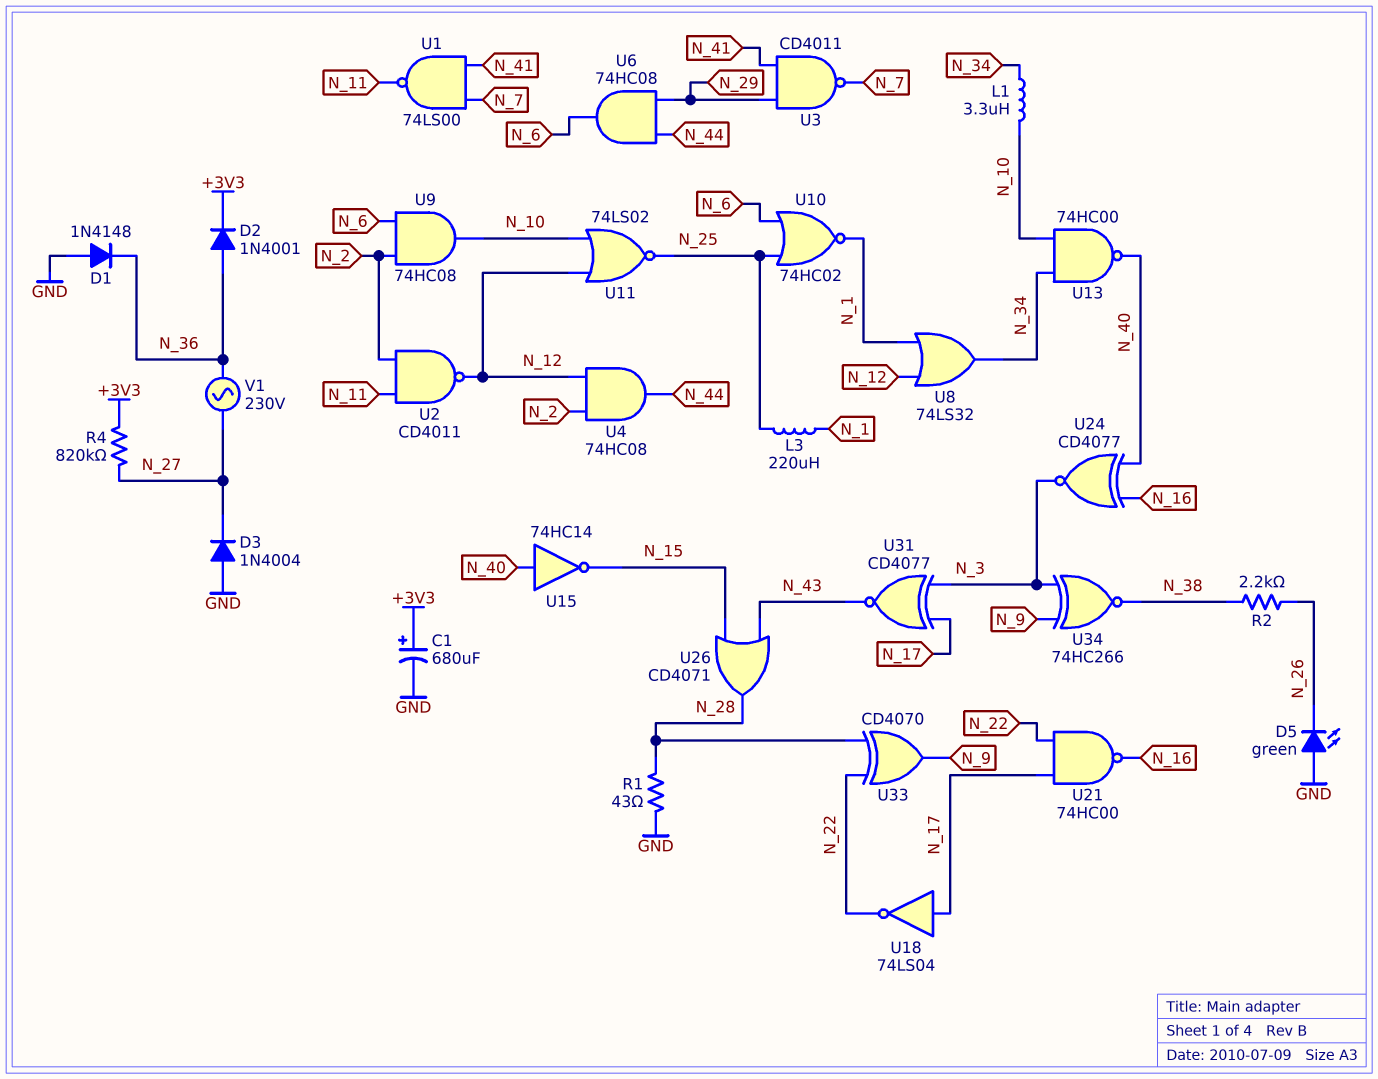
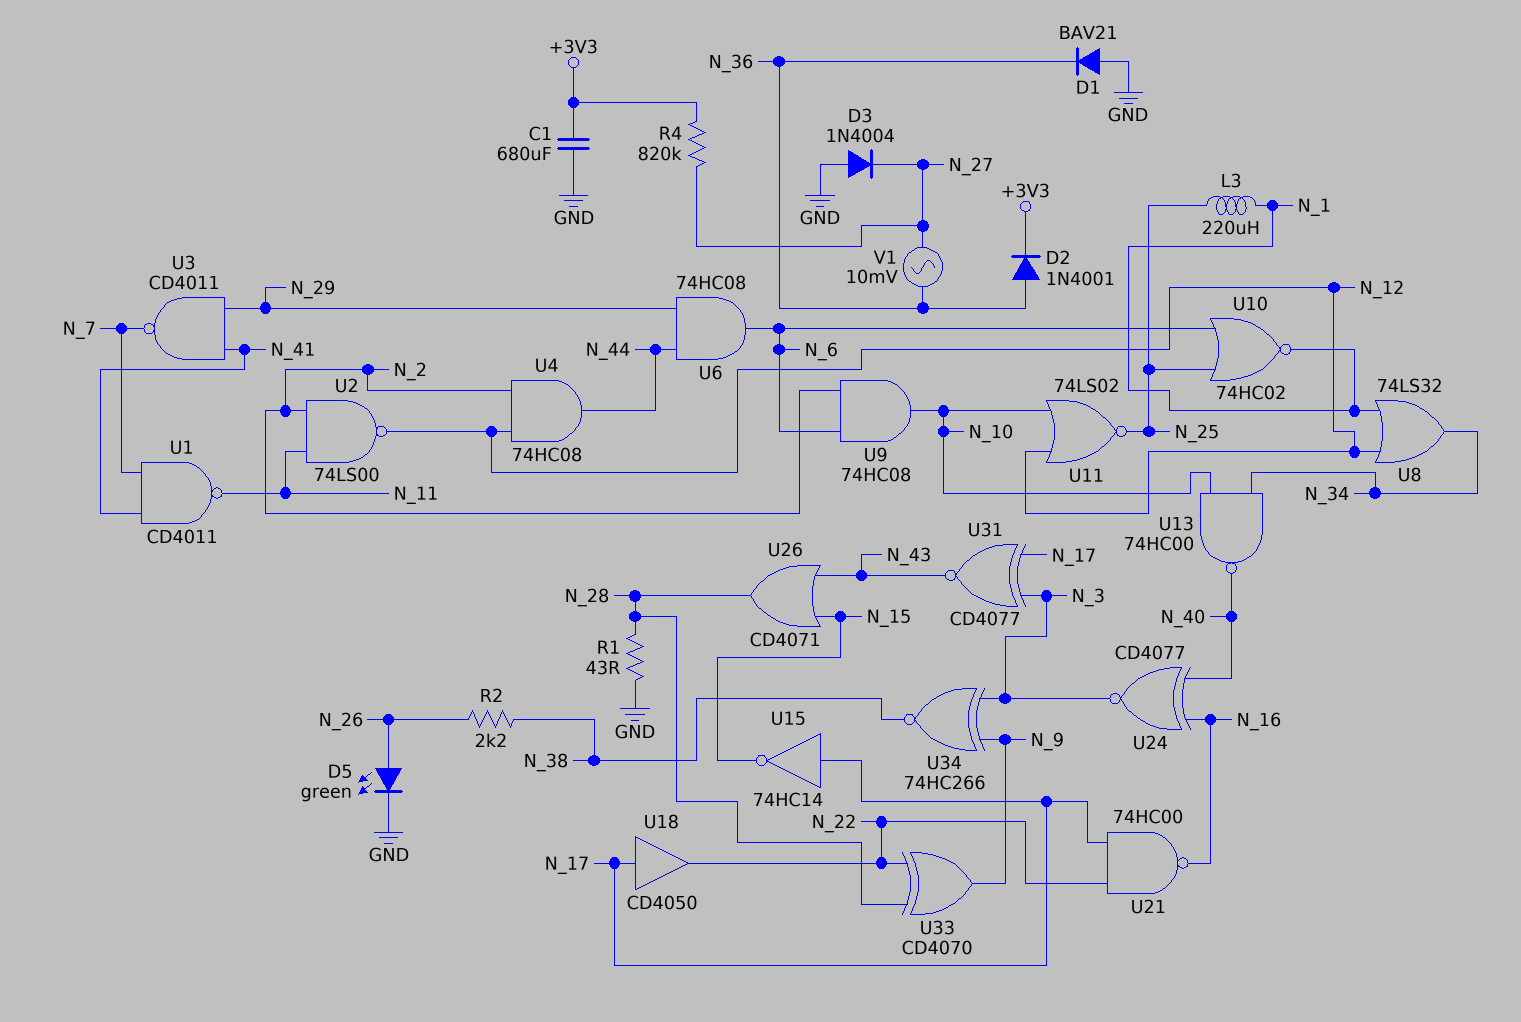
C1: 680uF (plus +3V3, minus GND) -> 680uF (+3V3, GND)
D1: diode 1N4148 (A GND, K N_36) -> diode BAV21 (A GND, K N_36)
D5: LED green (A GND, K N_26) -> LED green (A N_26, K GND)
L1: 3.3uH (N_10, N_34) -> none
U1: NAND 74LS00 (in N_7, in N_41, out N_11) -> NAND CD4011 (in N_7, in N_41, out N_11)
U2: NAND CD4011 (in N_2, in N_11, out N_12) -> NAND 74LS00 (in N_2, in N_11, out N_12)
U15: NOT 74HC14 (in N_40, out N_15) -> NOT 74HC14 (in N_17, out N_15)
U18: NOT 74LS04 (in N_17, out N_22) -> buffer CD4050 (in N_17, out N_22)
V1: AC 230V (N_27, N_36) -> AC 10mV (N_27, N_36)

